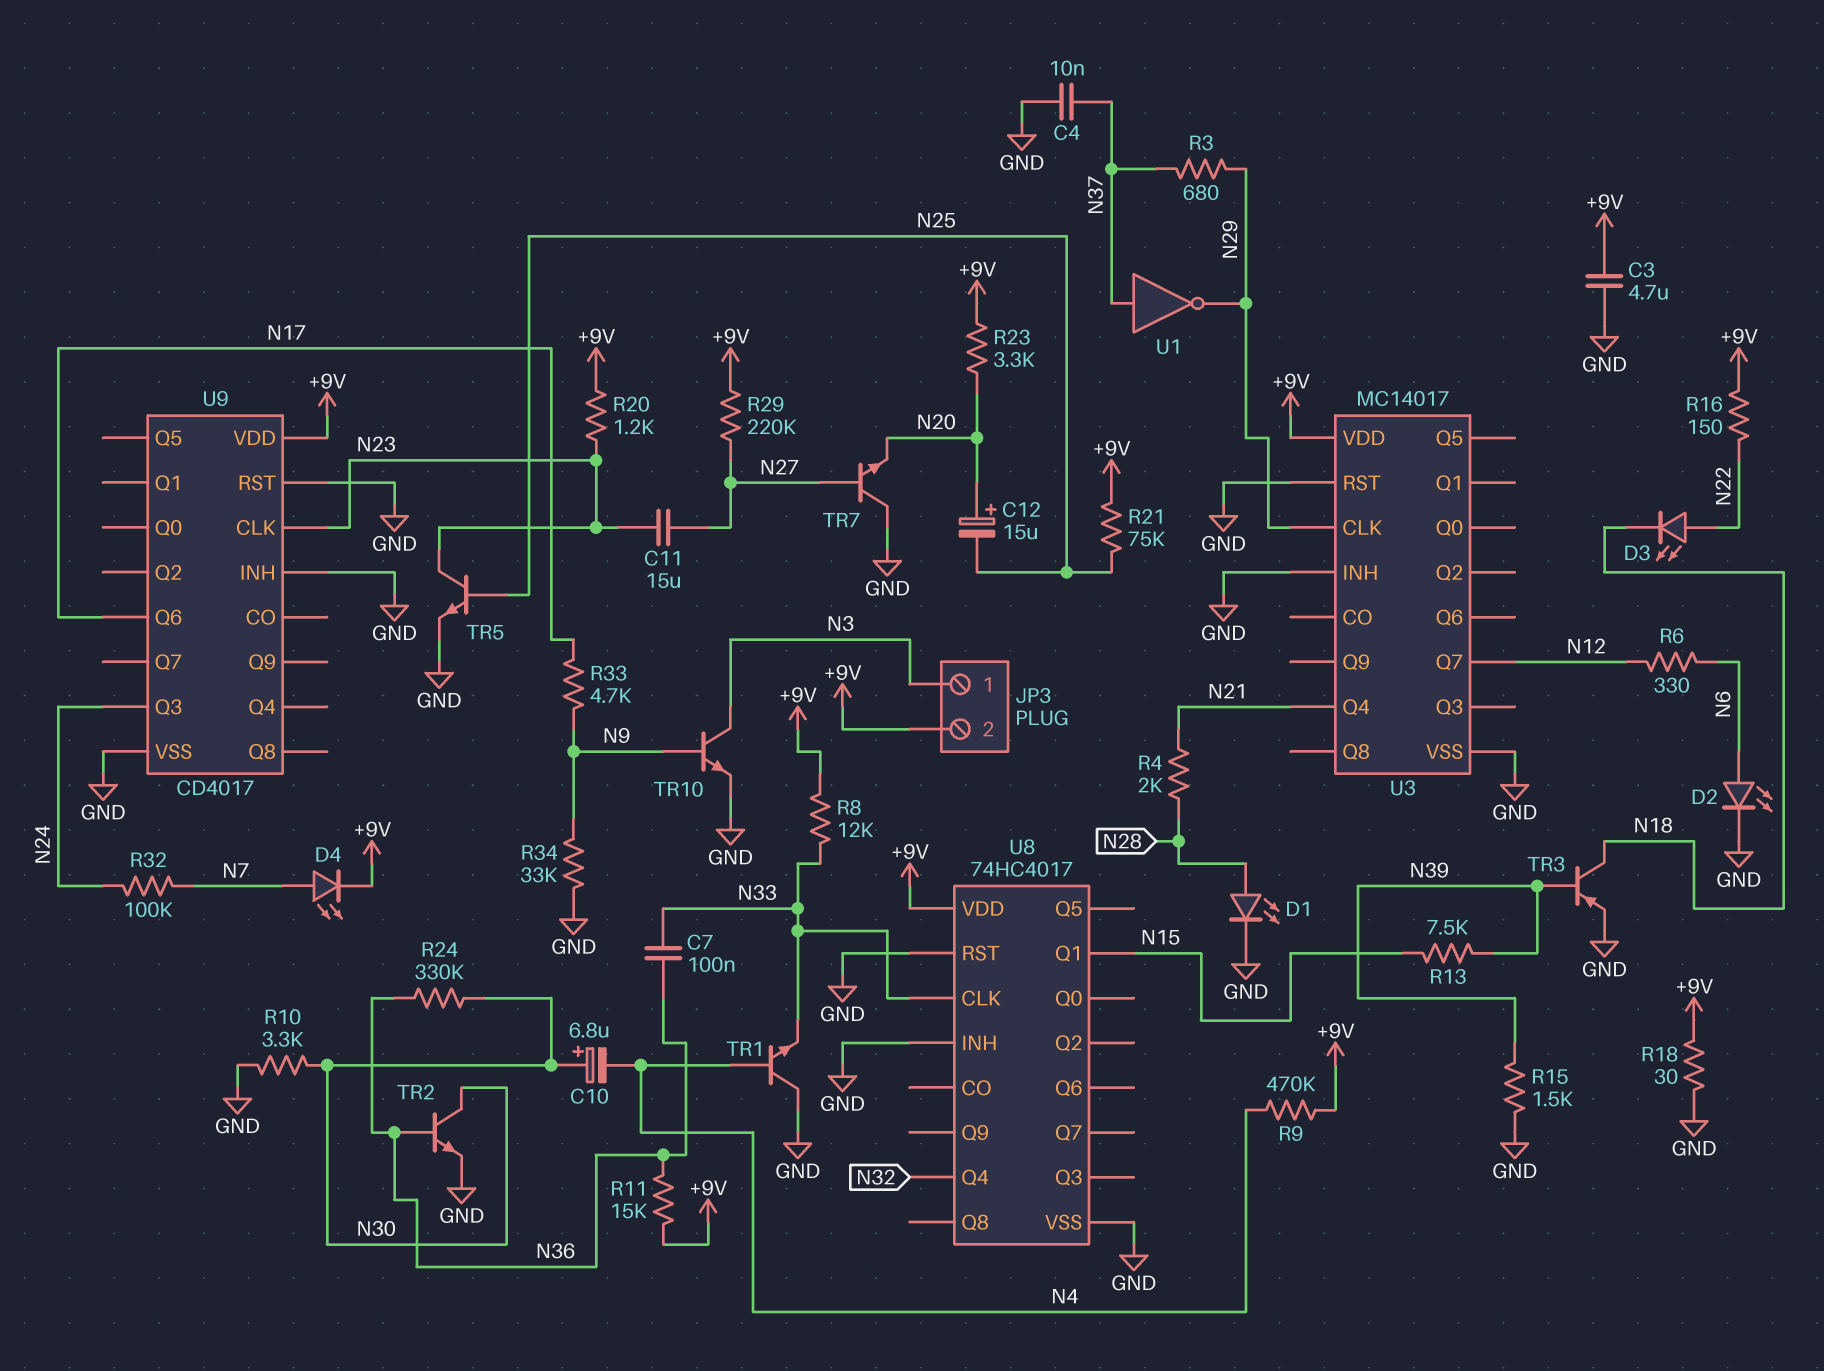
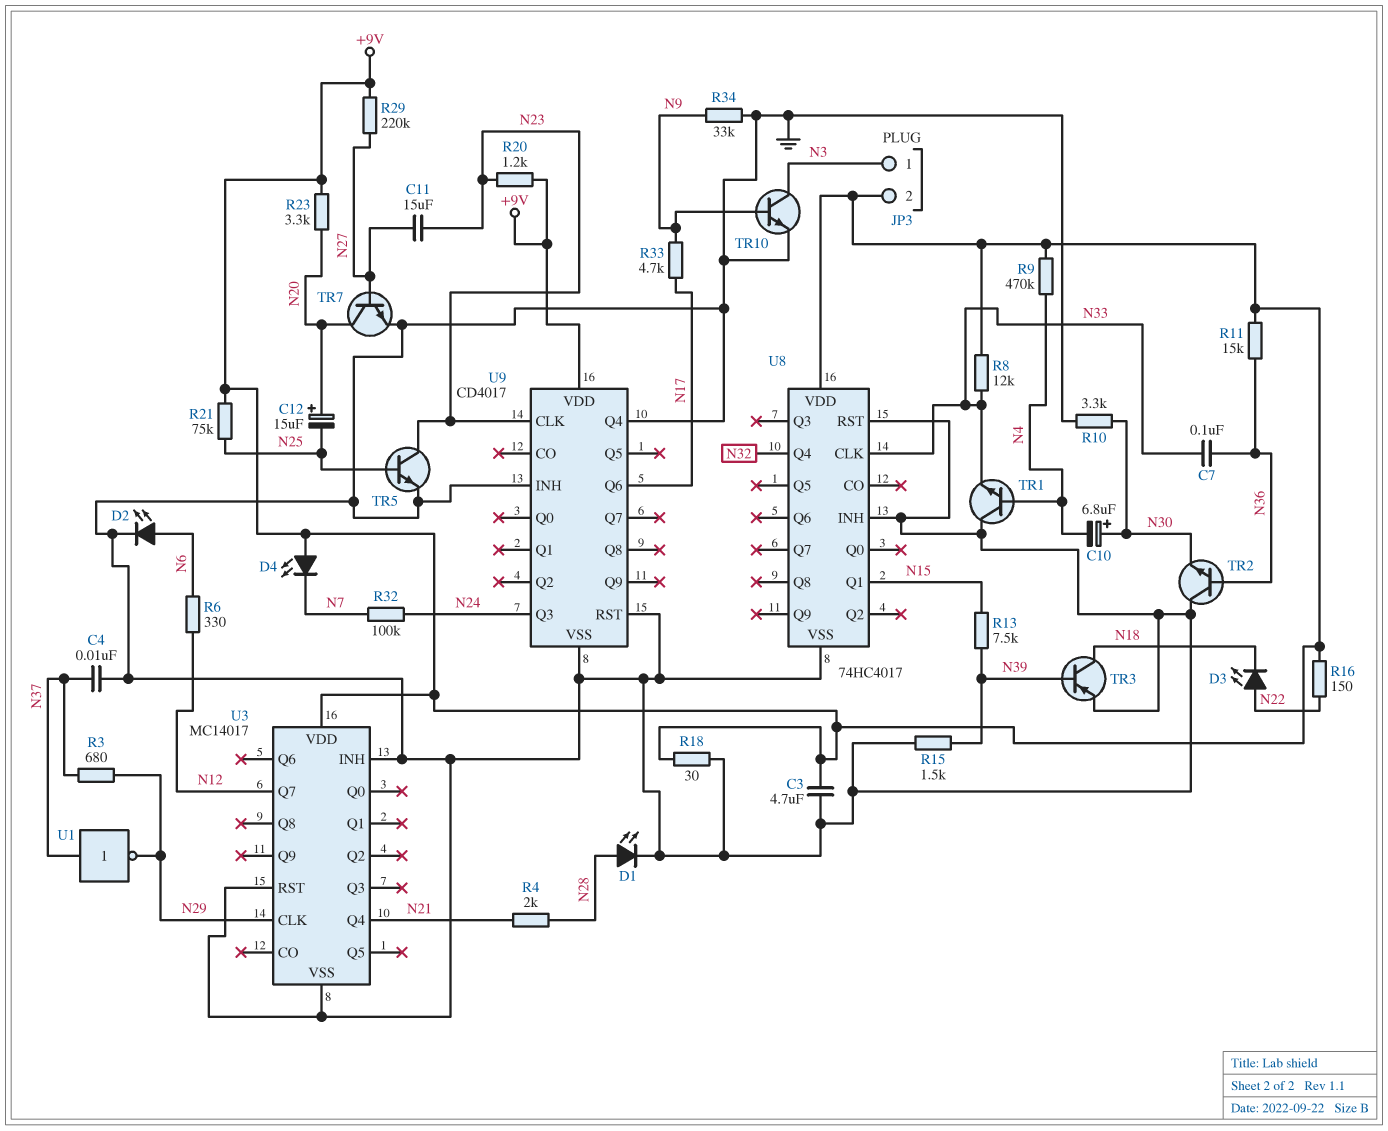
D4: LED (A N7, K +9V) -> LED (A +9V, K N7)
R24: 330k (N30, N36) -> none
TR2: NPN (B N36, C N30, E GND) -> NPN (B N36, C GND, E N30)
TR7: NPN (B N27, C GND, E N20) -> NPN (B N27, C N20, E GND)
U9 pin Q4: none -> GND

